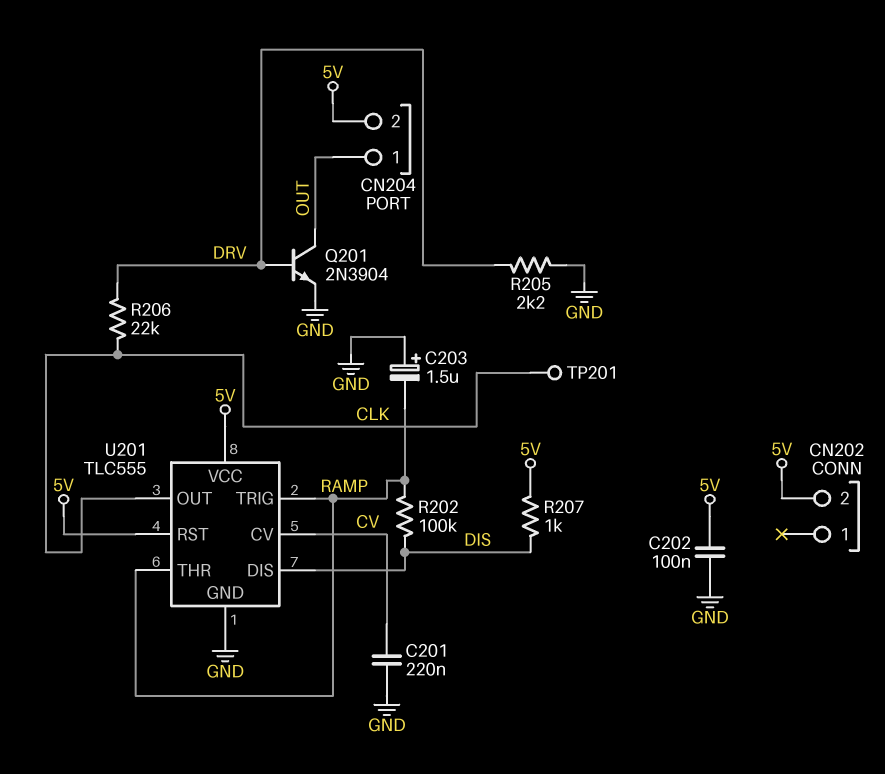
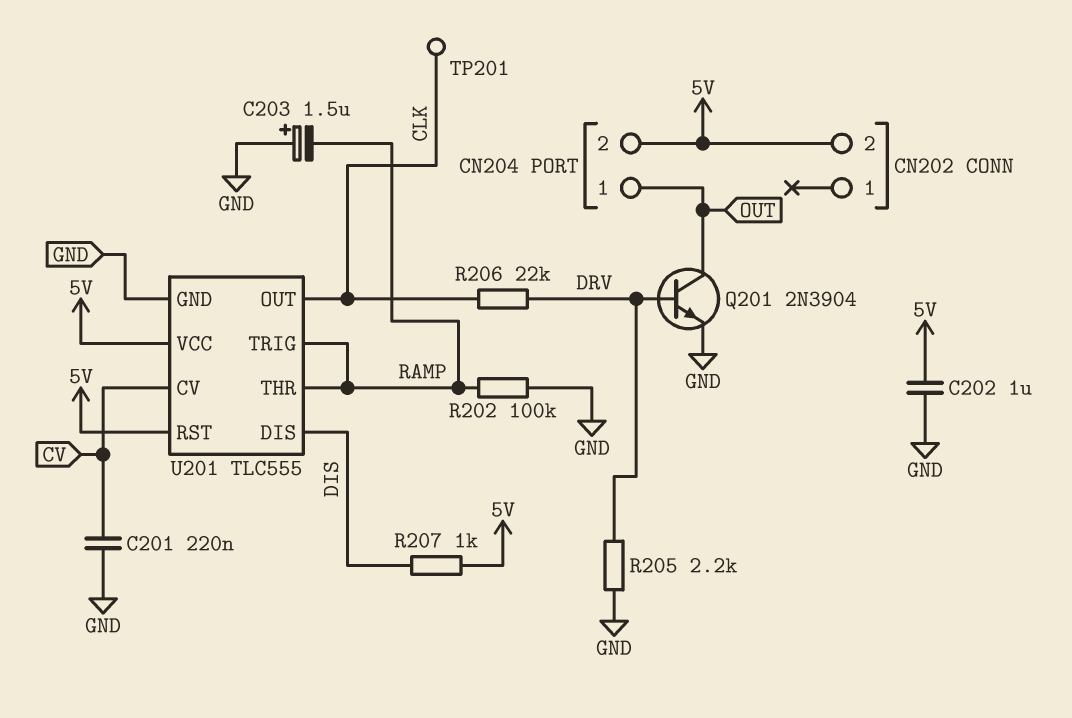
C202: 100nF (5V, GND) -> 1uF (5V, GND)
R202: 100k (DIS, RAMP) -> 100k (GND, RAMP)

